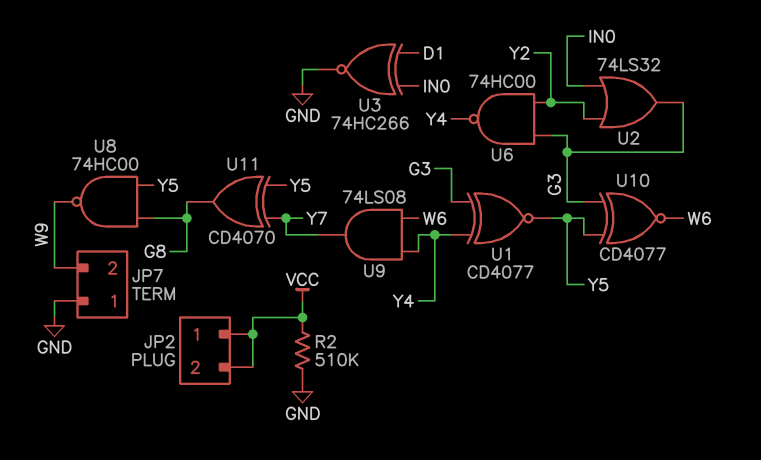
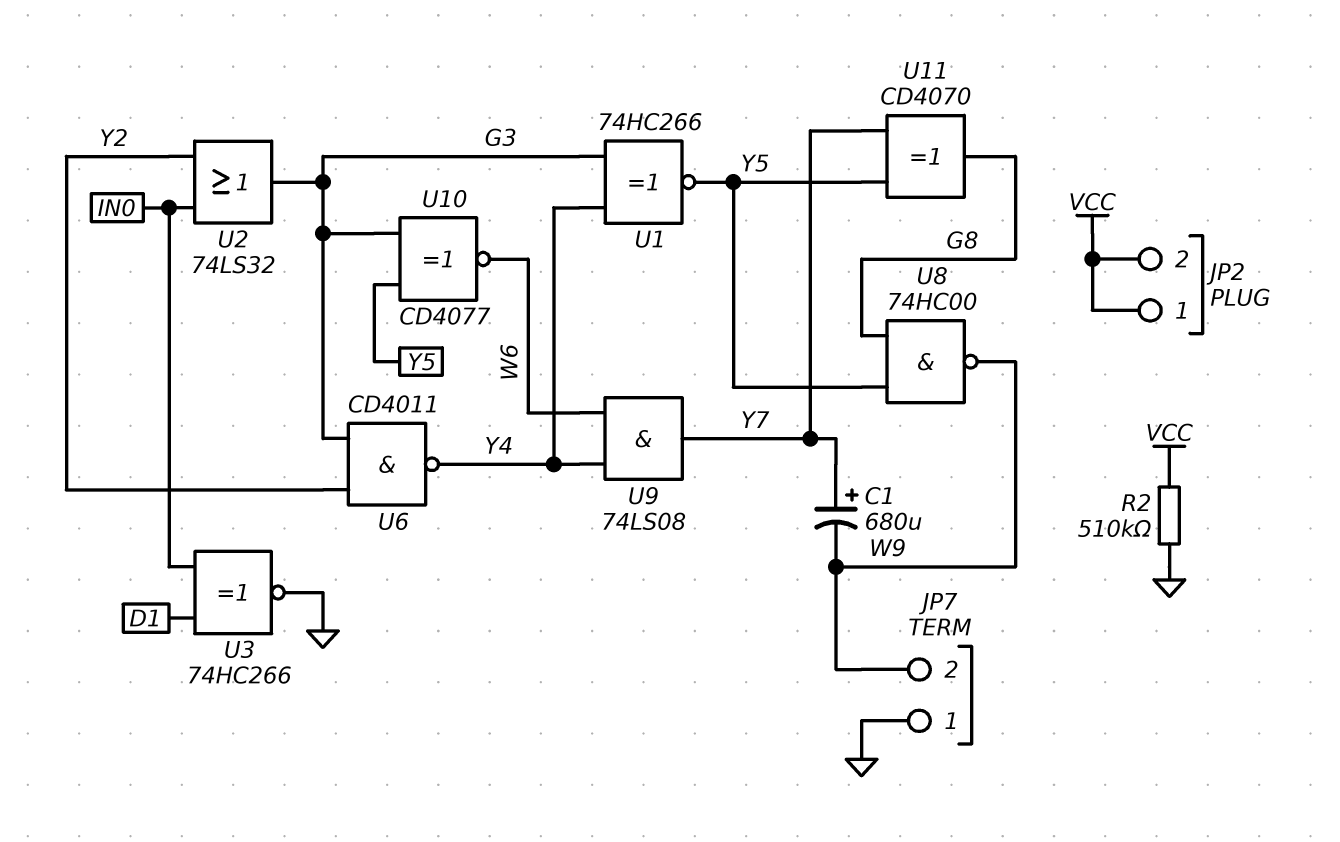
C1: none -> 680uF (plus Y7, minus W9)
U1: XNOR CD4077 (in G3, in Y4, out Y5) -> XNOR 74HC266 (in G3, in Y4, out Y5)
U6: NAND 74HC00 (in G3, in Y2, out Y4) -> NAND CD4011 (in G3, in Y2, out Y4)

